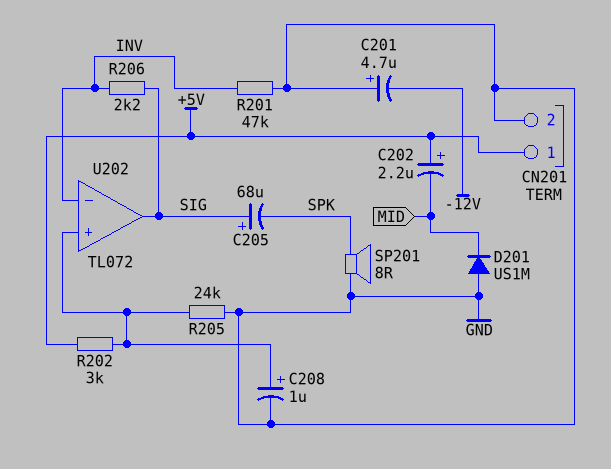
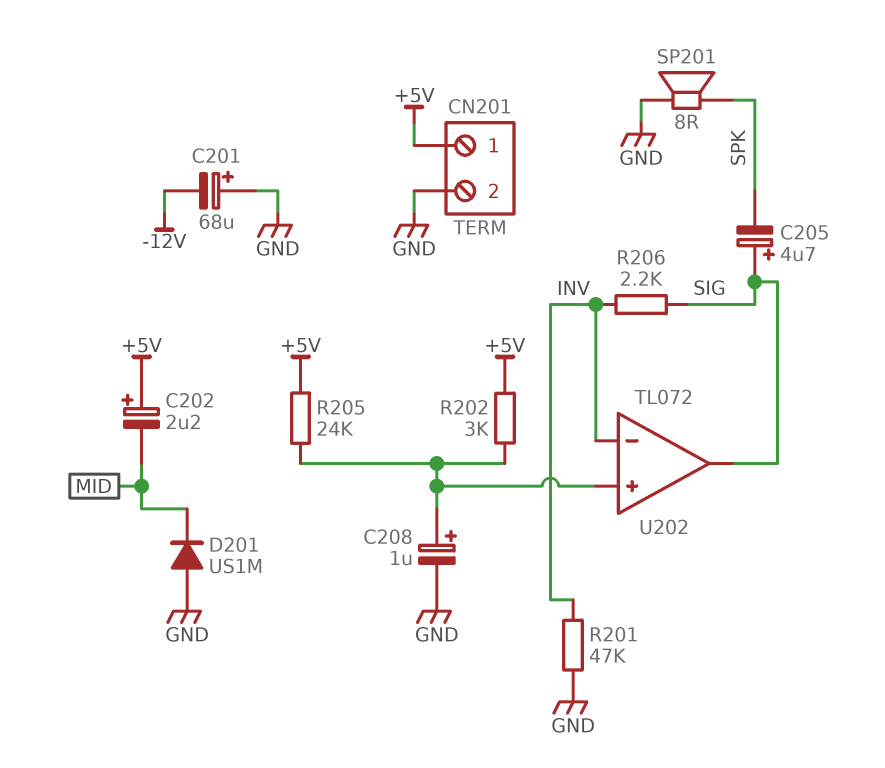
C201: 4.7uF (plus GND, minus -12V) -> 68uF (plus GND, minus -12V)
C205: 68uF (plus SIG, minus SPK) -> 4.7uF (plus SIG, minus SPK)
R205: 24k (GND, U202/in+) -> 24k (+5V, U202/in+)

